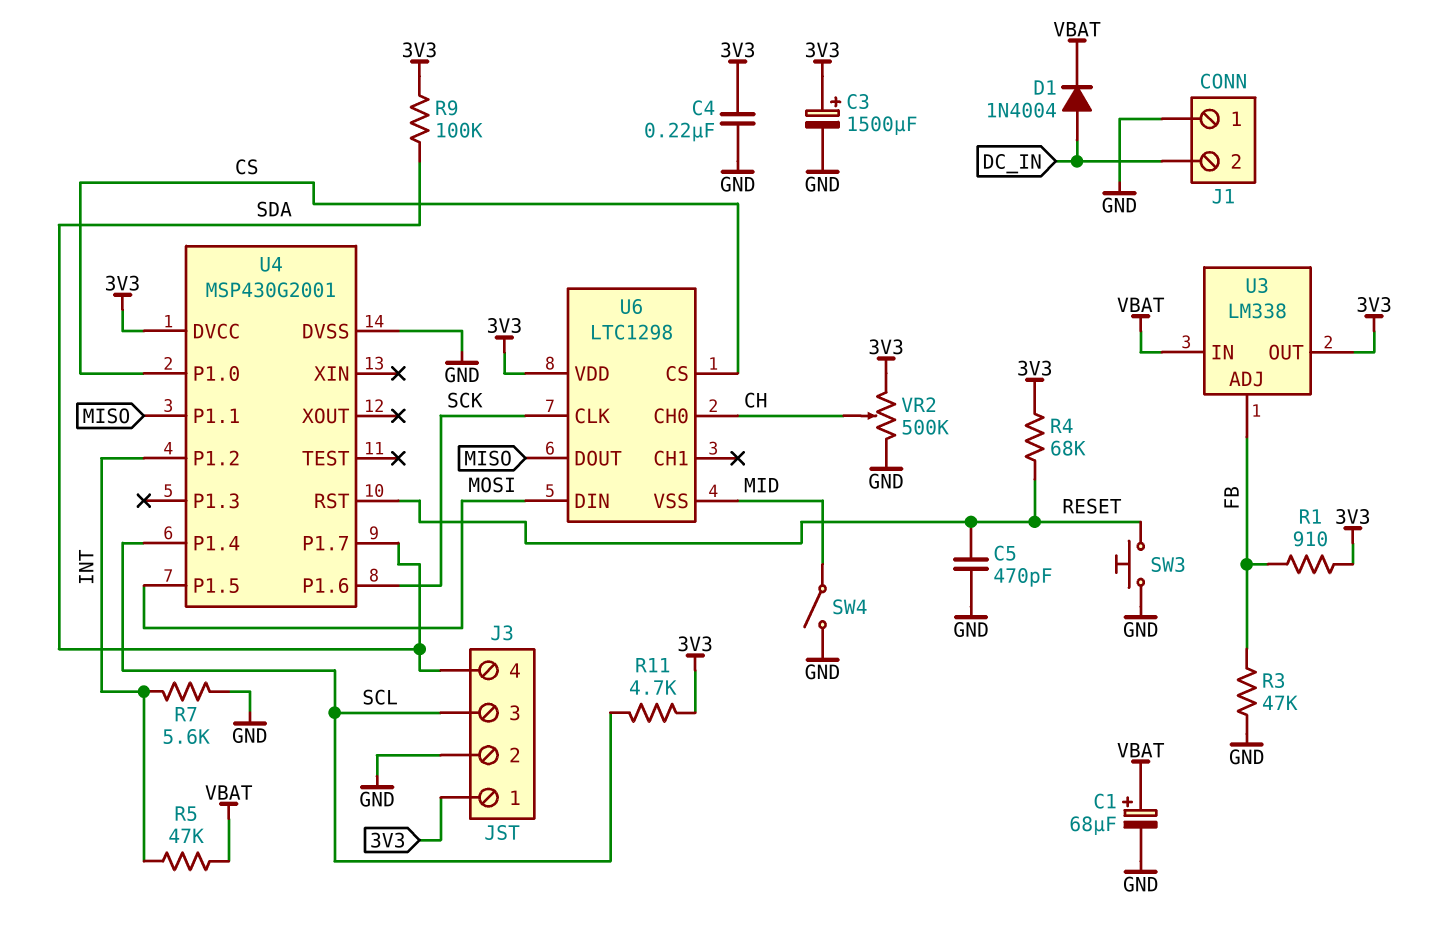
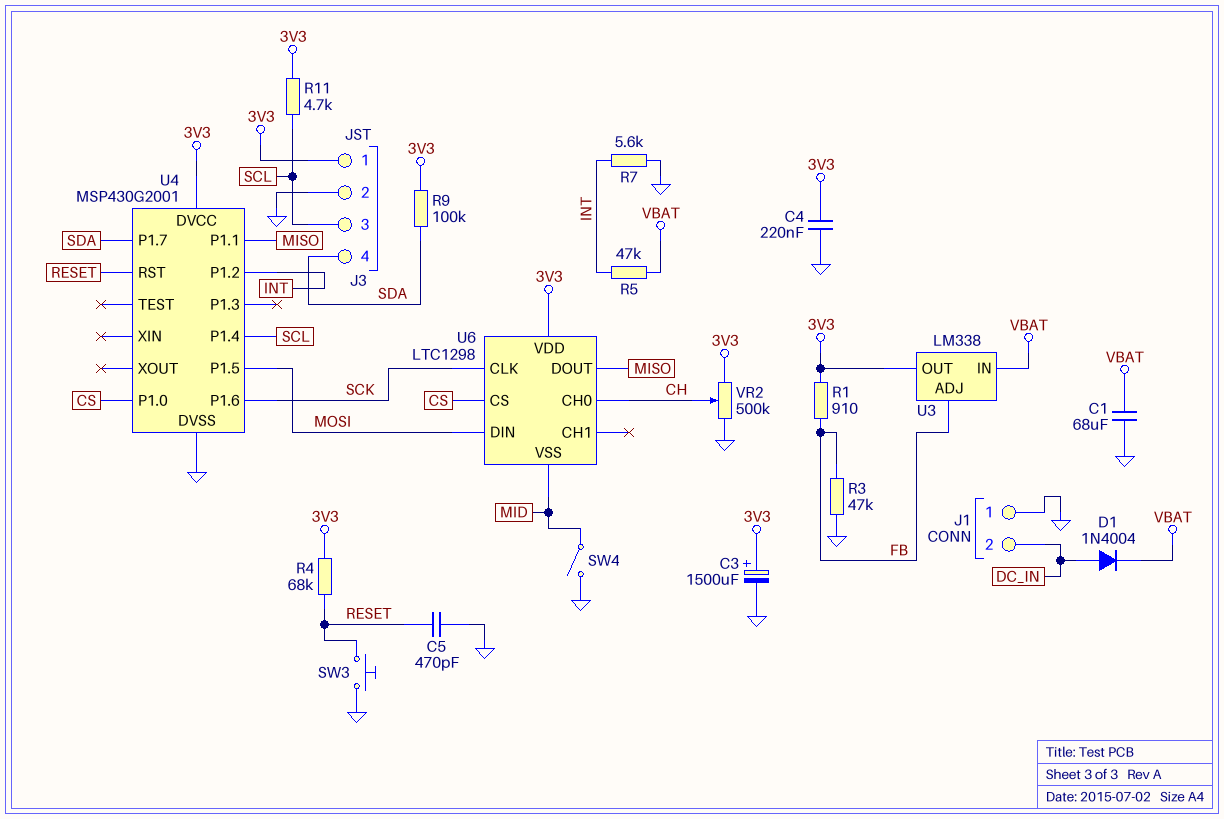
C1: 68uF (plus VBAT, minus GND) -> 68uF (GND, VBAT)

